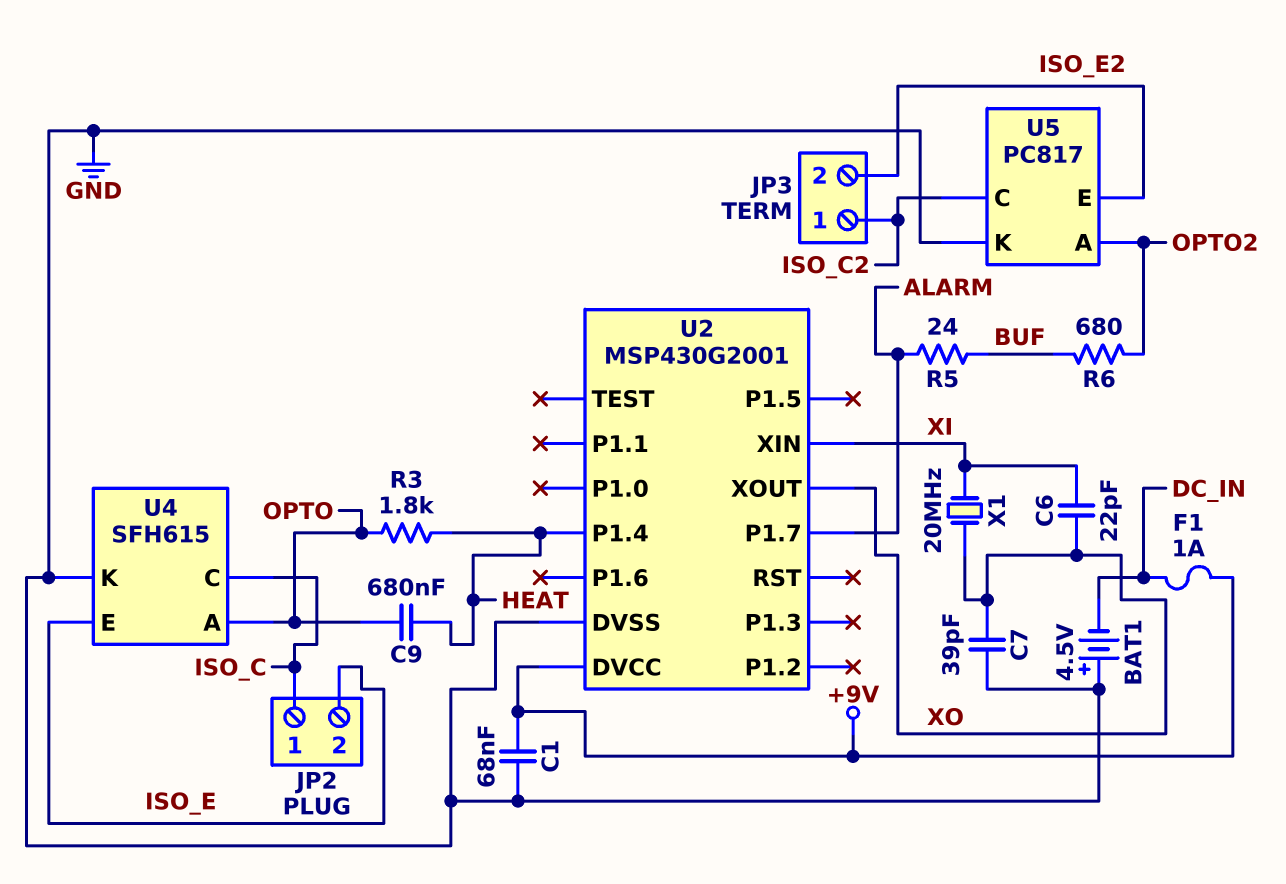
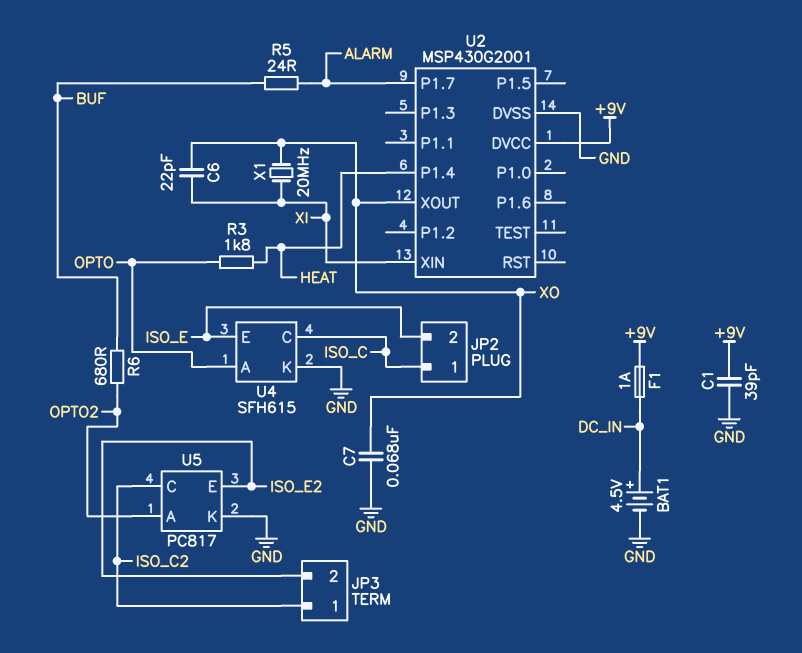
BAT1: 4.5V (plus GND, minus DC_IN) -> 4.5V (plus DC_IN, minus GND)
C1: 68nF (+9V, GND) -> 39pF (+9V, GND)
C7: 39pF (GND, XO) -> 68nF (GND, XO)
C9: 680nF (HEAT, OPTO) -> none

